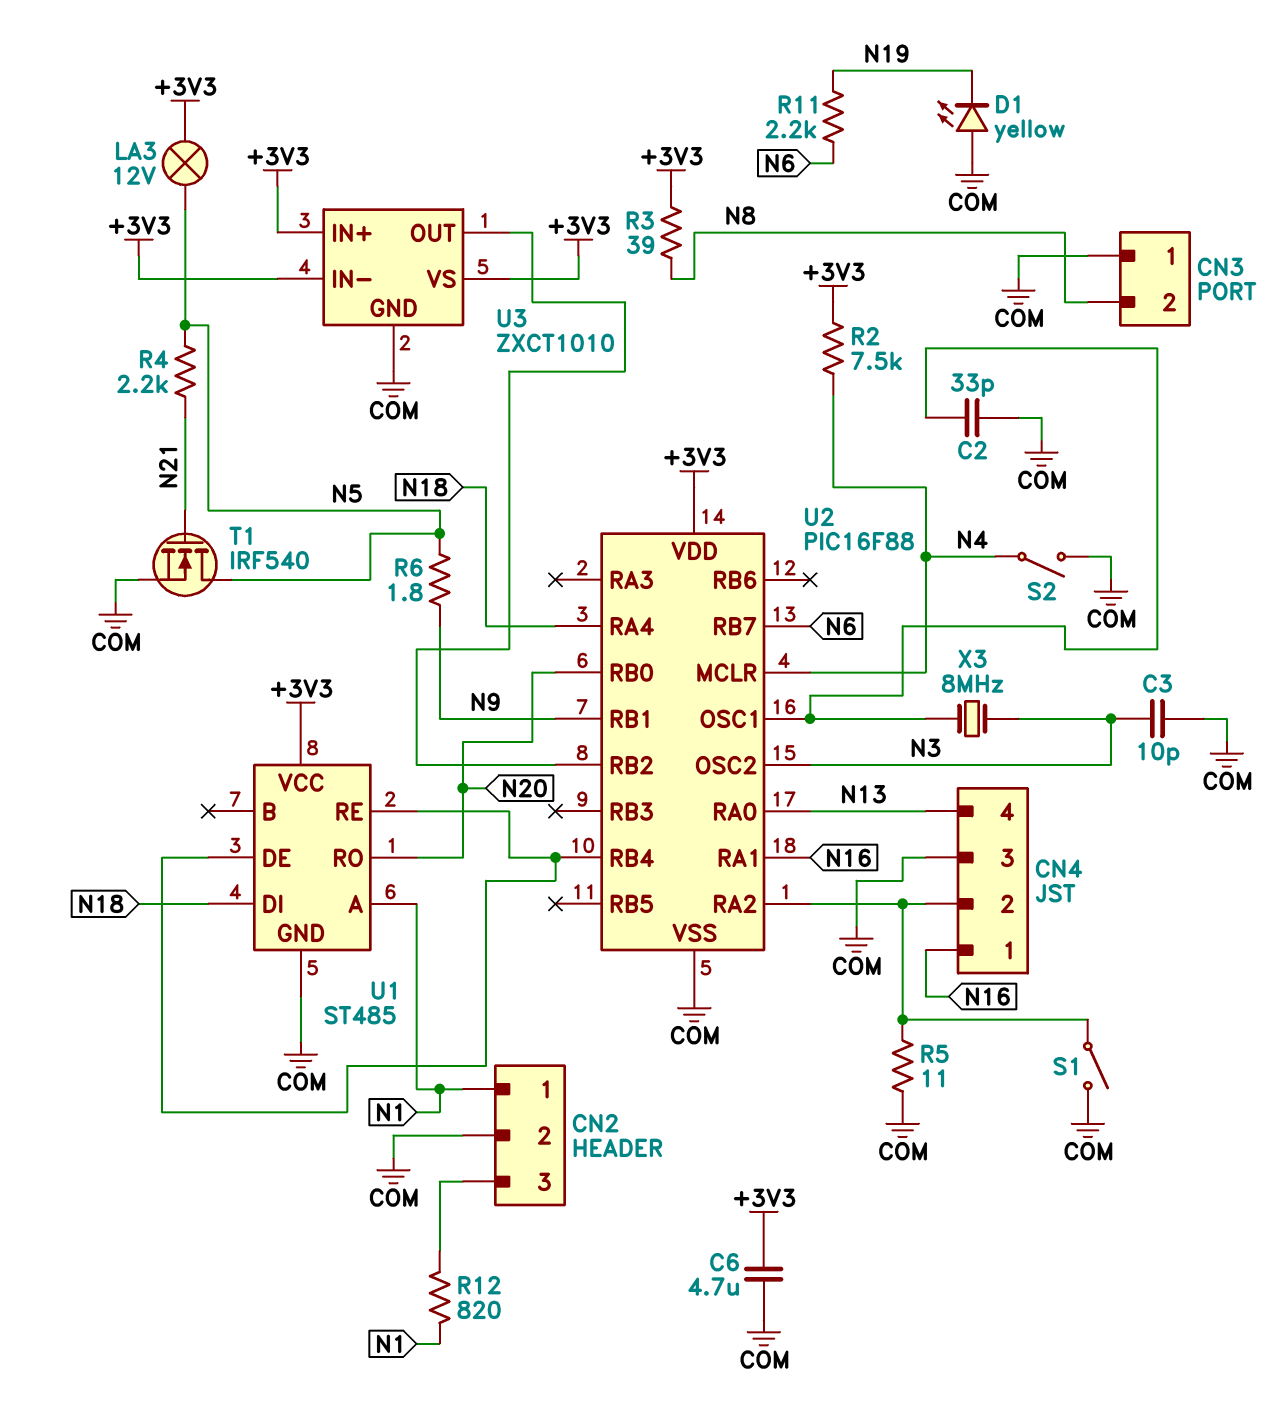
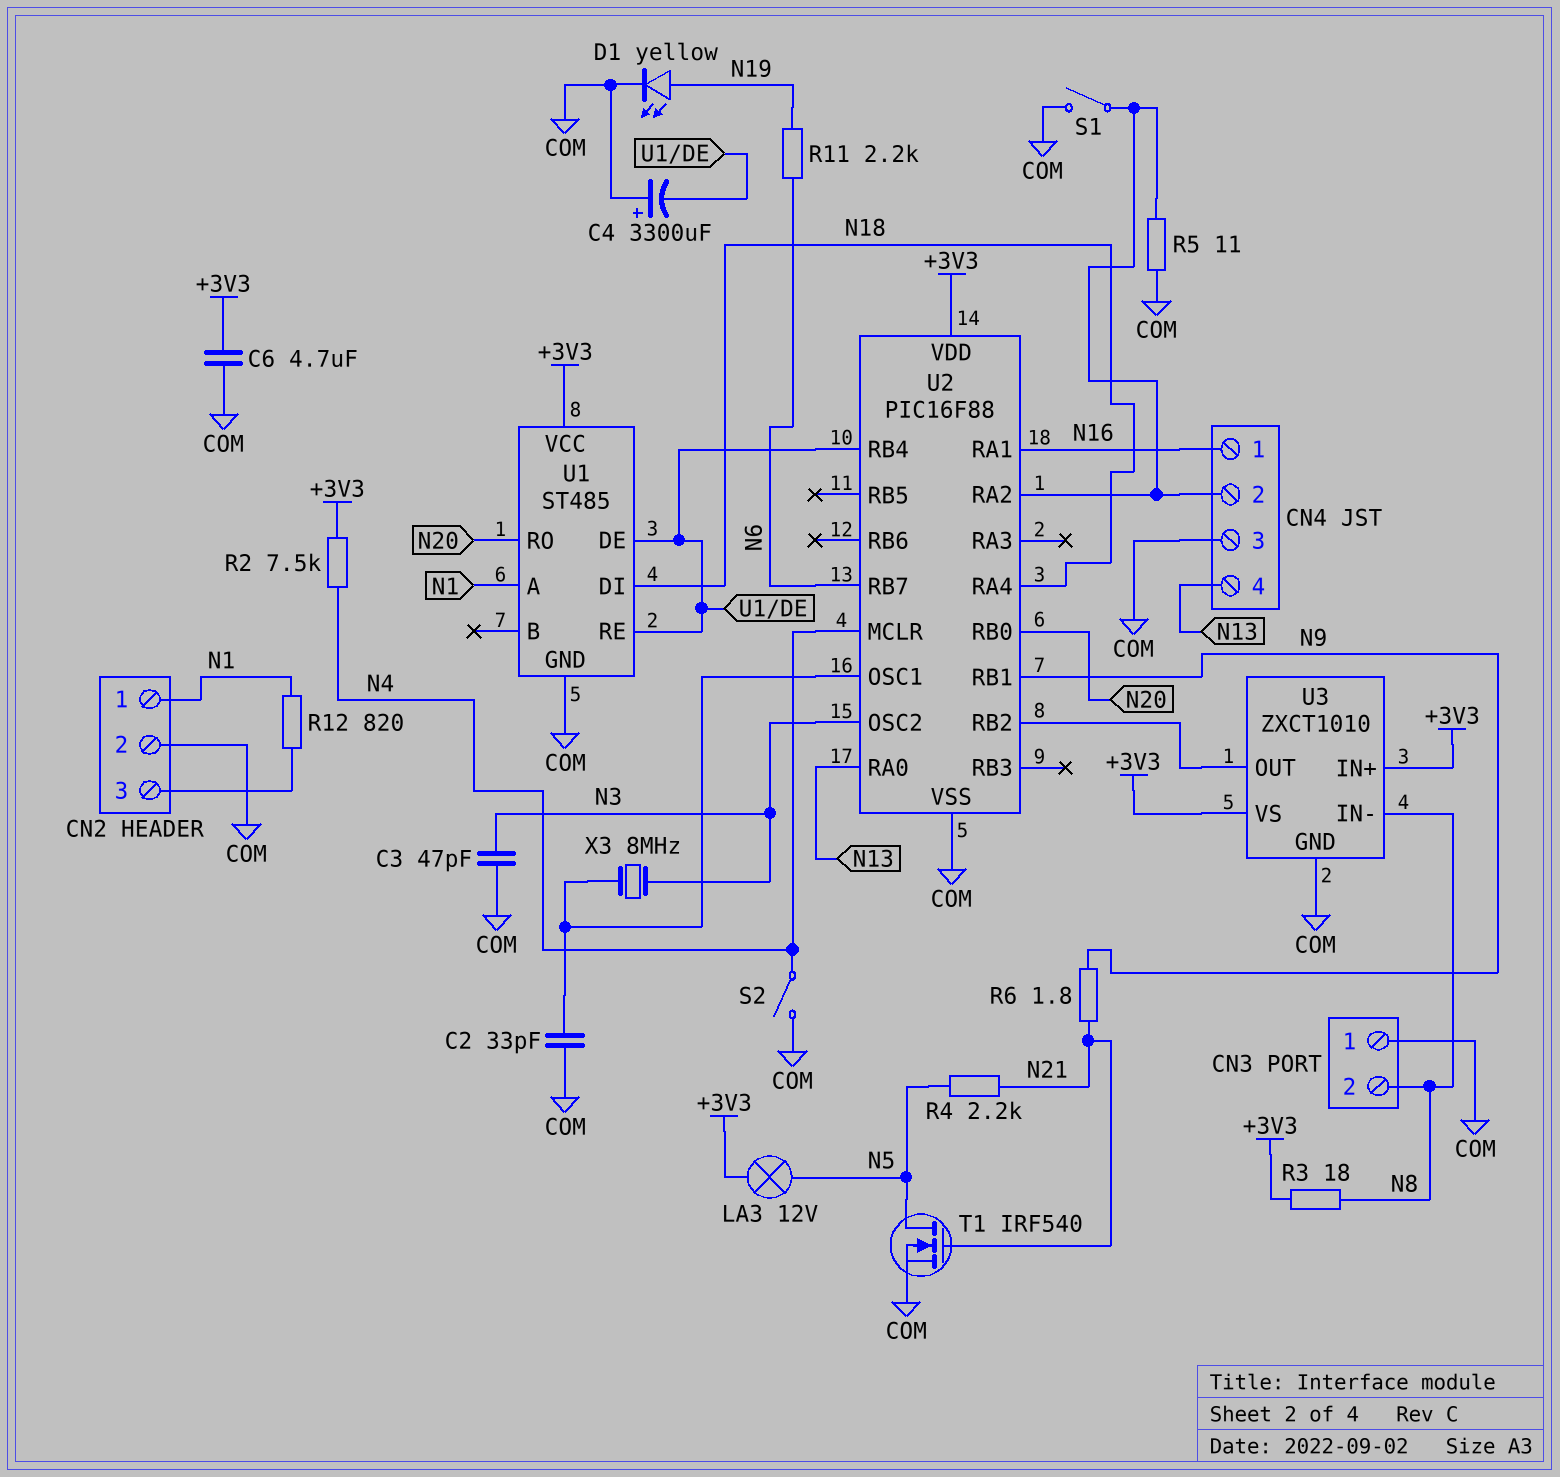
C3: 10pF (COM, N3) -> 47pF (COM, N3)
C4: none -> 3300uF (plus COM, minus U1/DE)
D1: LED yellow (A COM, K N19) -> LED yellow (A N19, K COM)
R3: 39 (+3V3, N8) -> 18 (+3V3, N8)
R6: 1.8 (N5, N9) -> 1.8 (N9, N21)
U3 pin IN-: +3V3 -> N8

